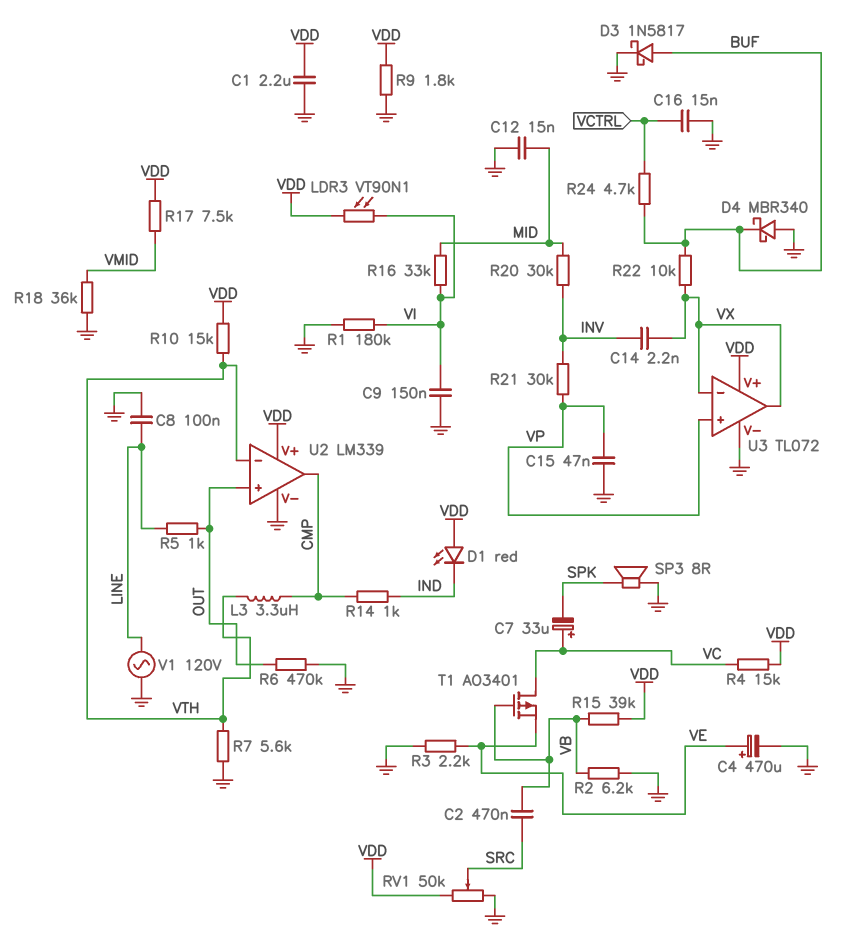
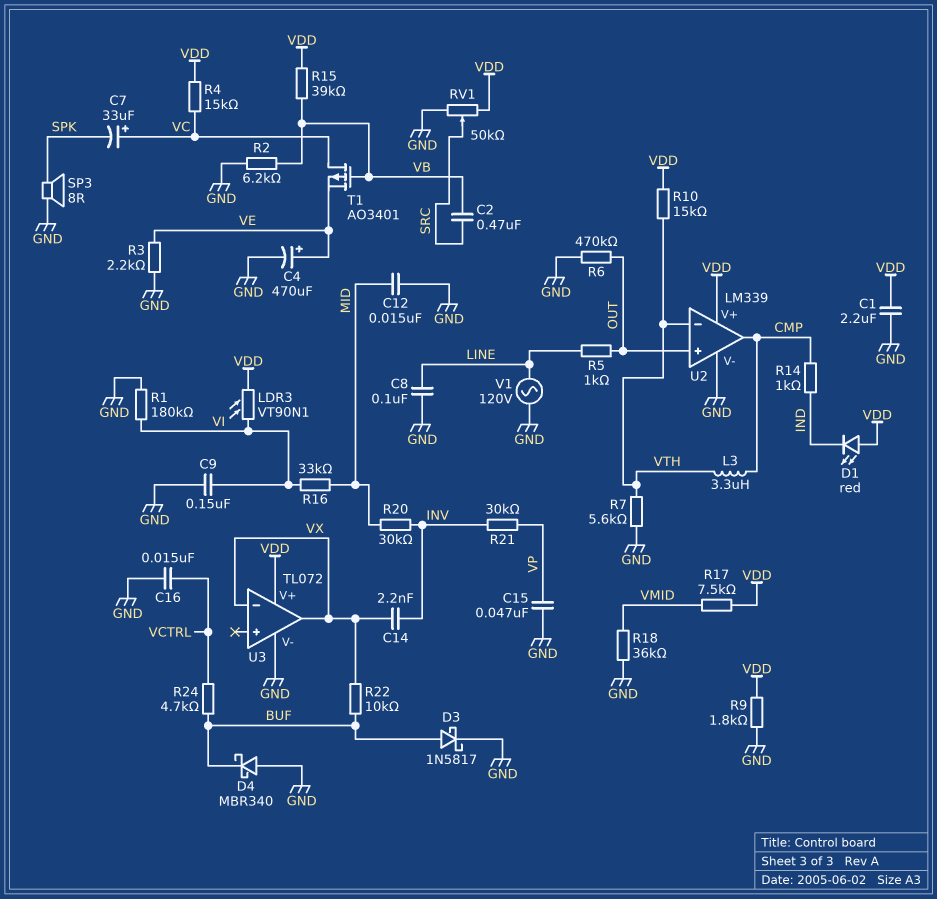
U3 pin in+: VP -> none

